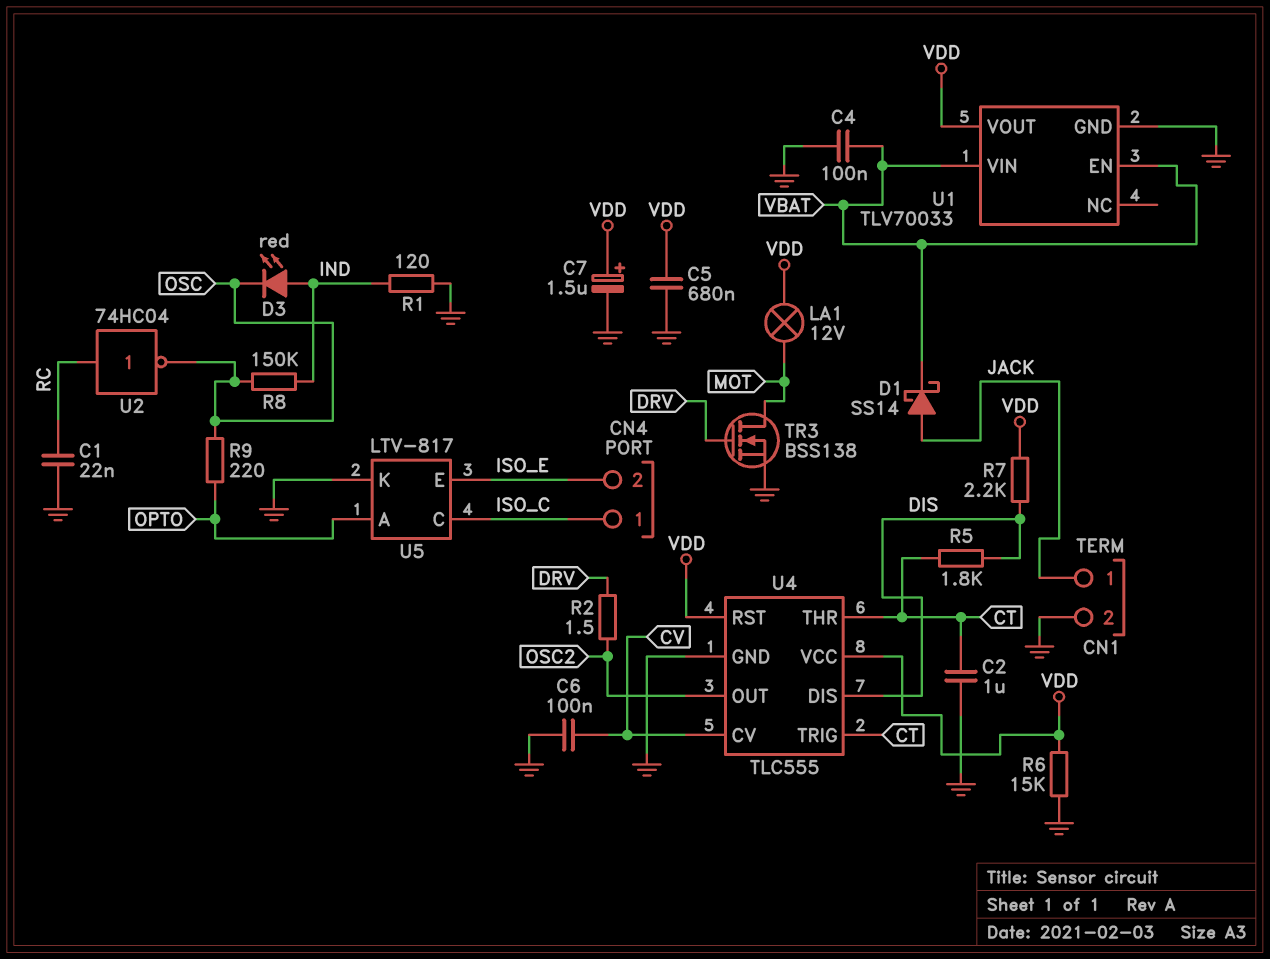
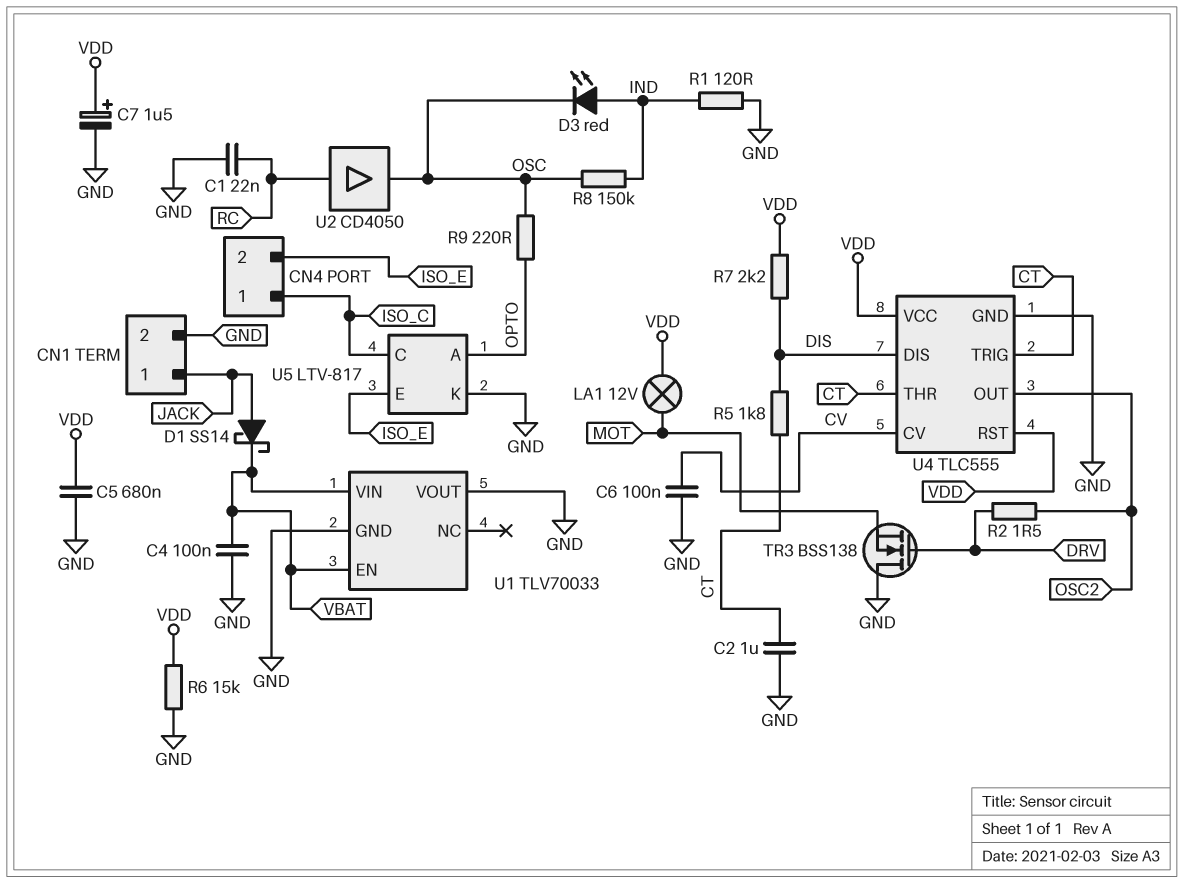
TR3: NMOS BSS138 (G DRV, D MOT, S GND) -> NMOS BSS138 (G DRV, D GND, S MOT)
U1 pin VOUT: VDD -> GND
U2: NOT 74HC04 (in RC, out OSC) -> buffer CD4050 (in RC, out OSC)

